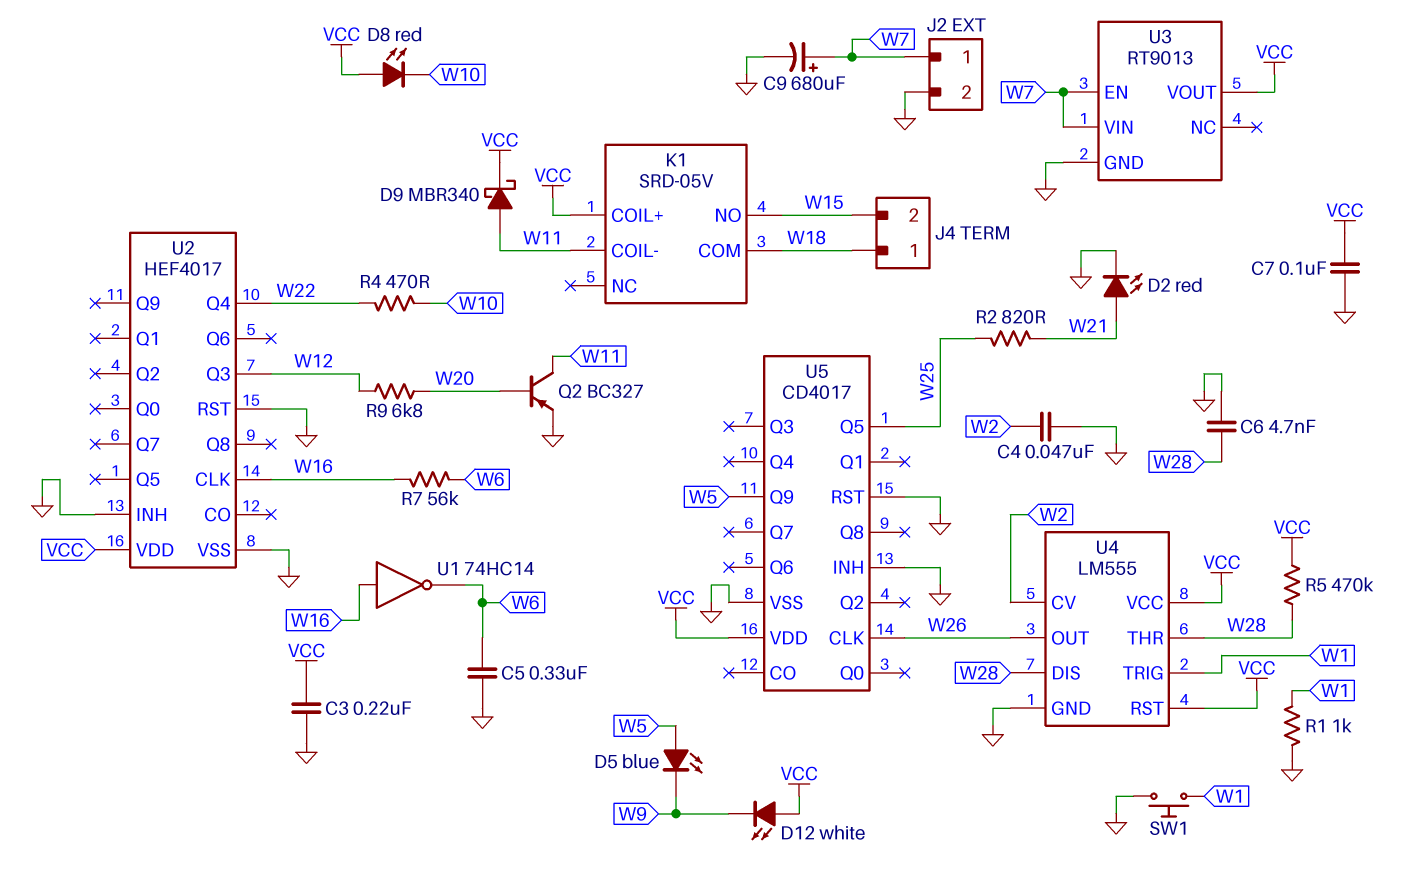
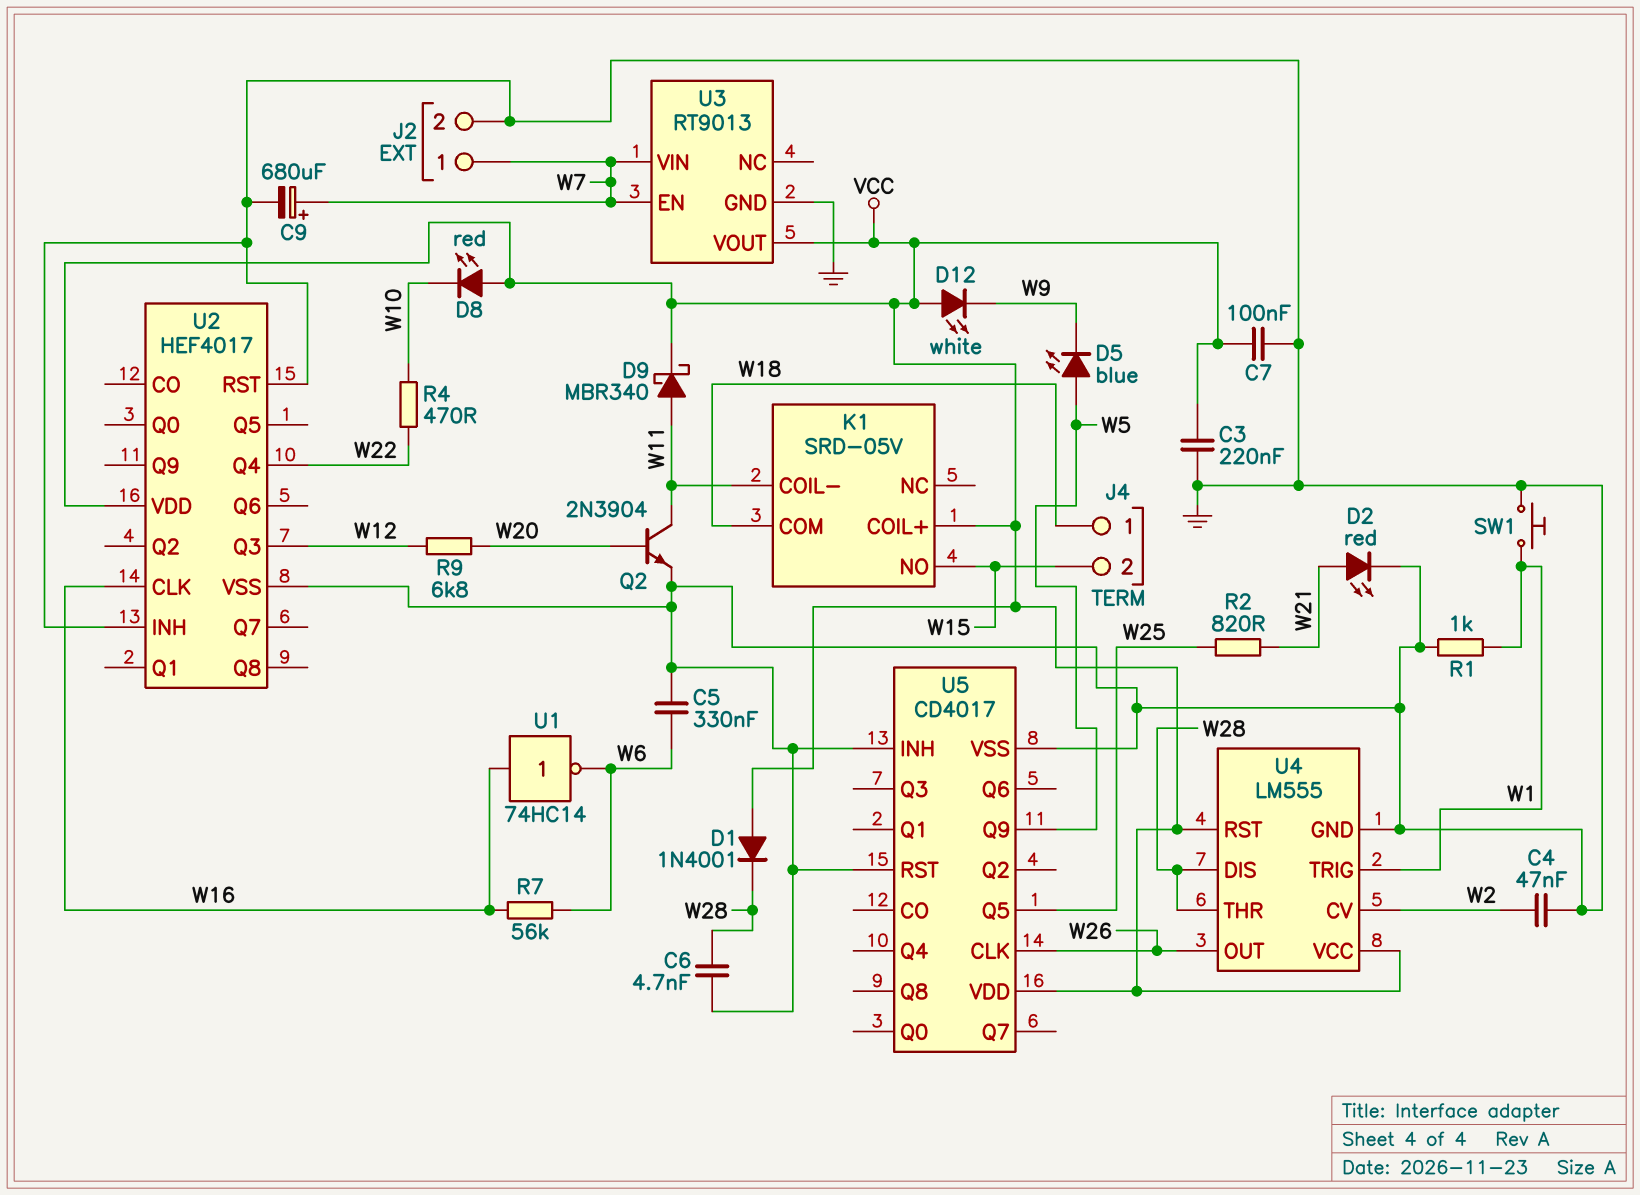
D1: none -> diode 1N4001 (A VCC, K W28)
Q2: PNP BC327 (B W20, C W11, E GND) -> NPN 2N3904 (B W20, C W11, E GND)
R5: 470k (VCC, W28) -> none

